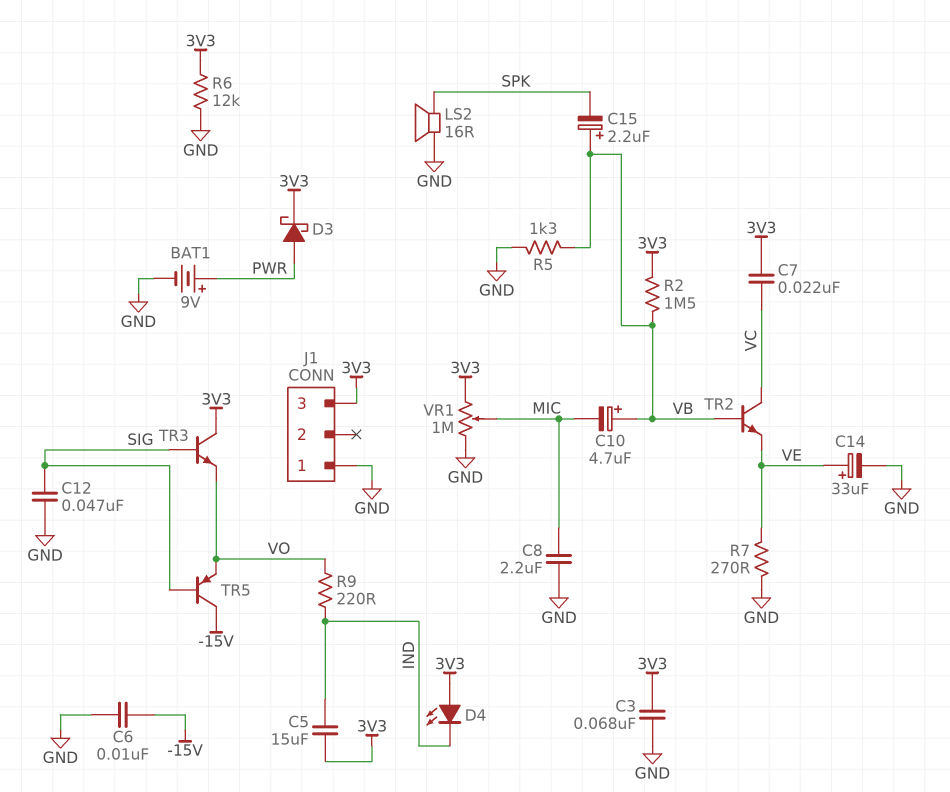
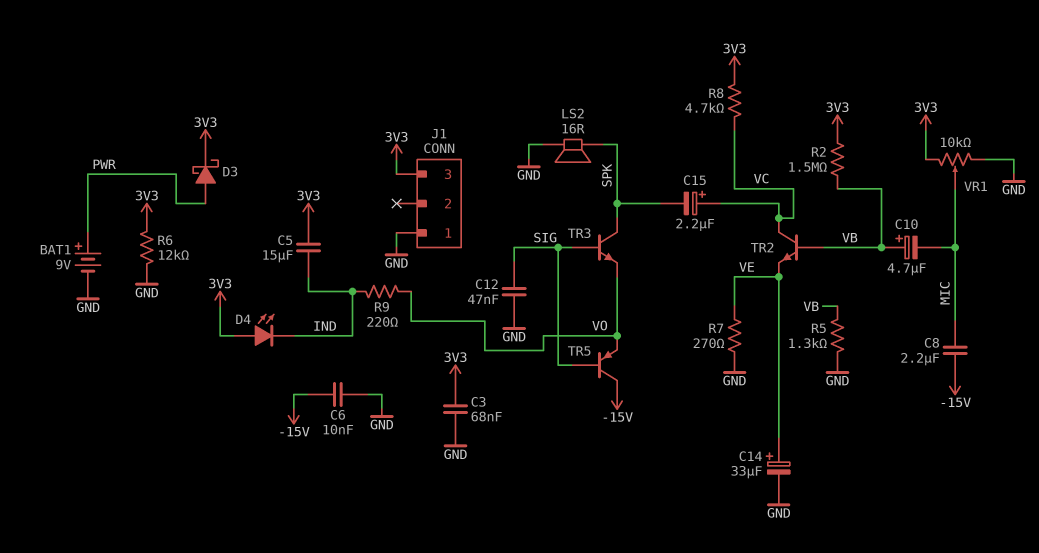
C7: 22nF (3V3, VC) -> none
C8: 2.2uF (GND, MIC) -> 2.2uF (-15V, MIC)
C15: 2.2uF (plus VB, minus SPK) -> 2.2uF (plus VC, minus SPK)
R8: none -> 4.7k (3V3, VC)
TR3: NPN (B SIG, C 3V3, E VO) -> NPN (B SIG, C SPK, E VO)
VR1: 1M (3V3, GND, wiper MIC) -> 10k (3V3, GND, wiper MIC)

